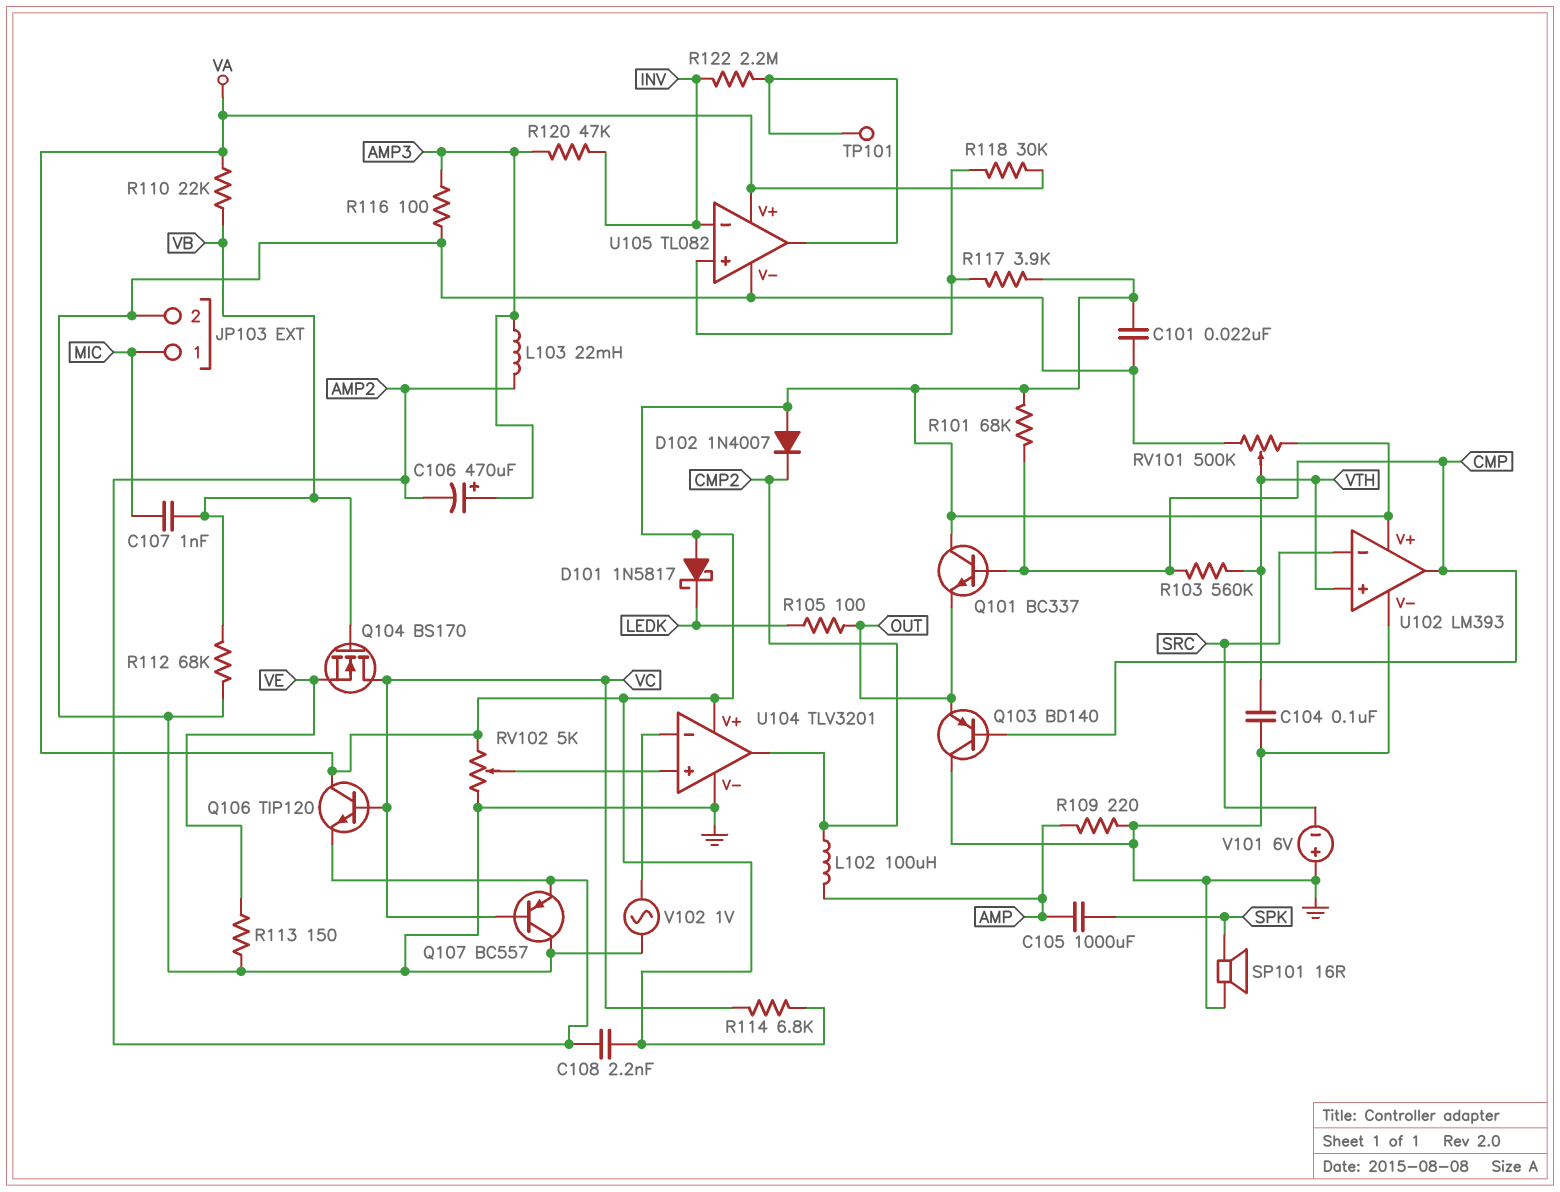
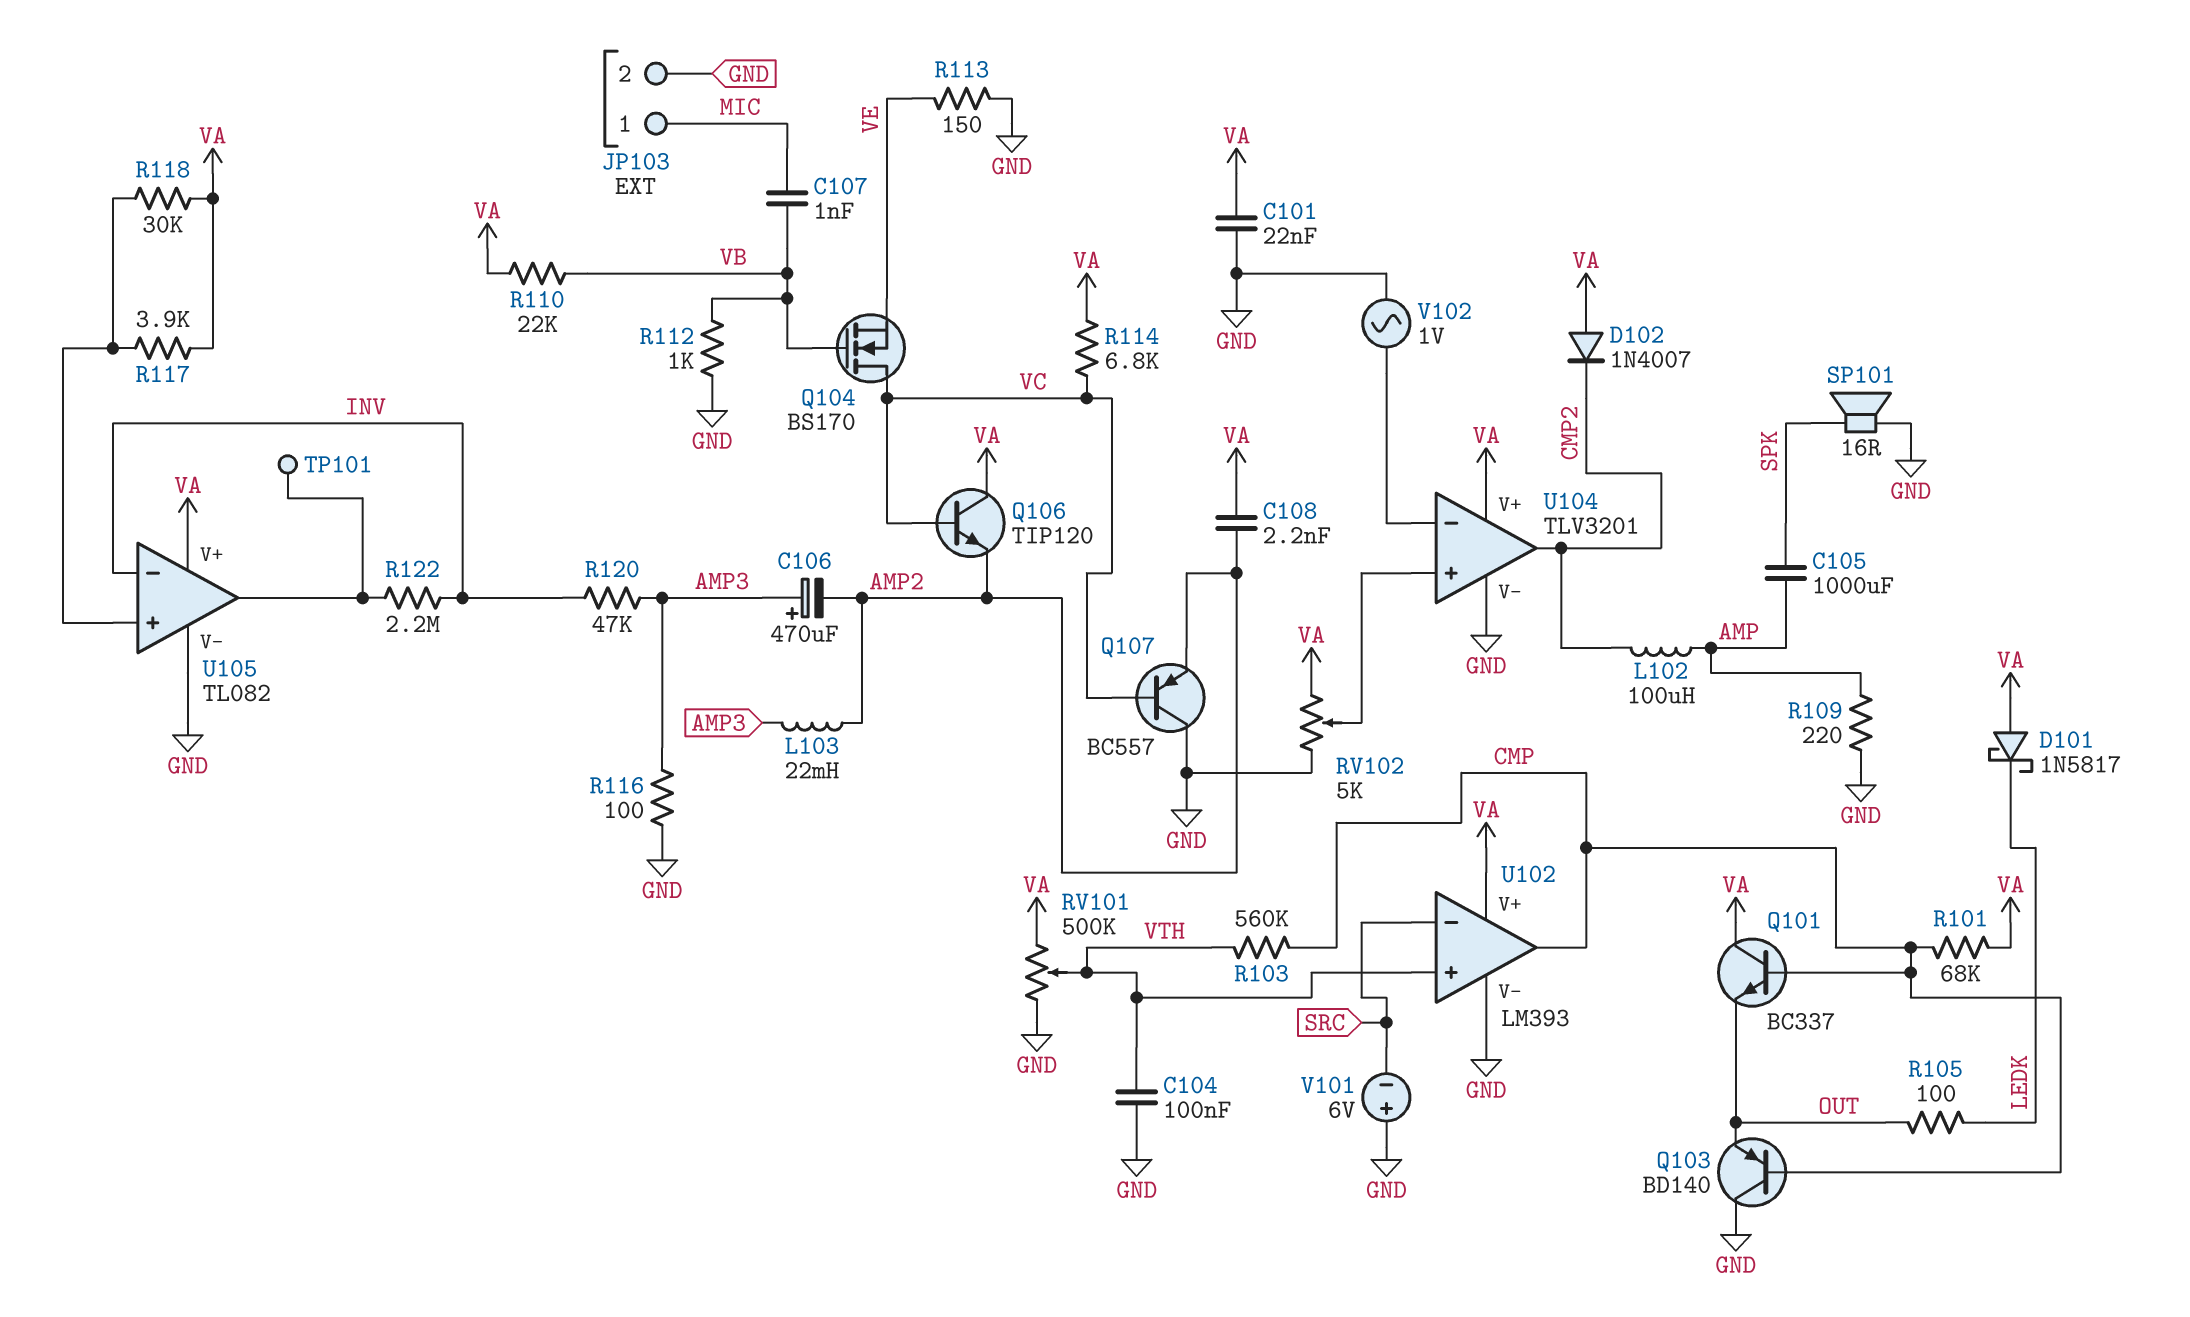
R112: 68k (GND, VB) -> 1k (GND, VB)

